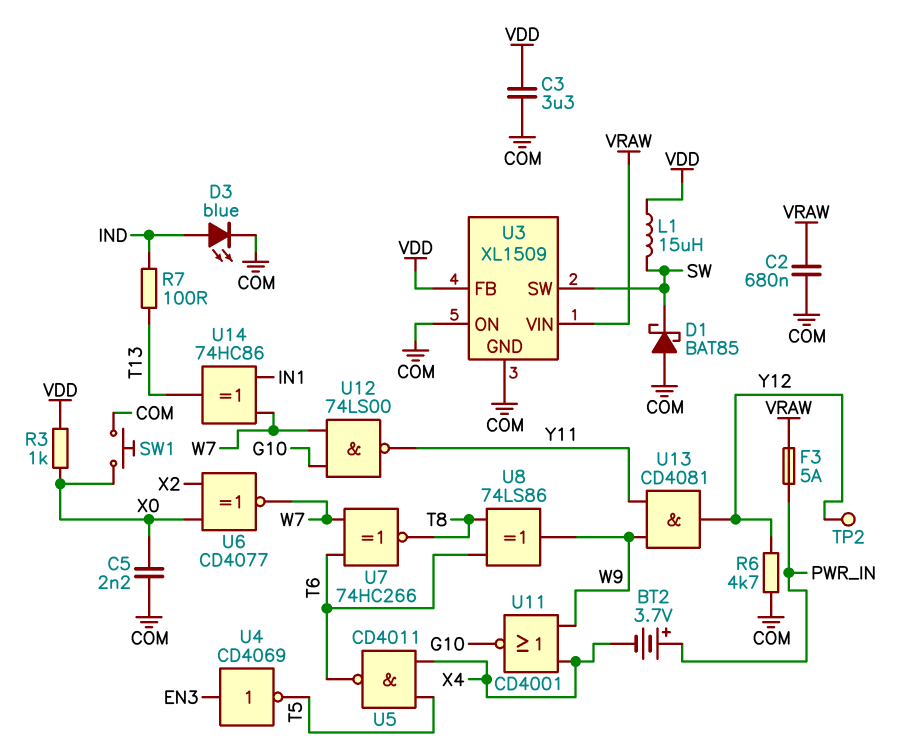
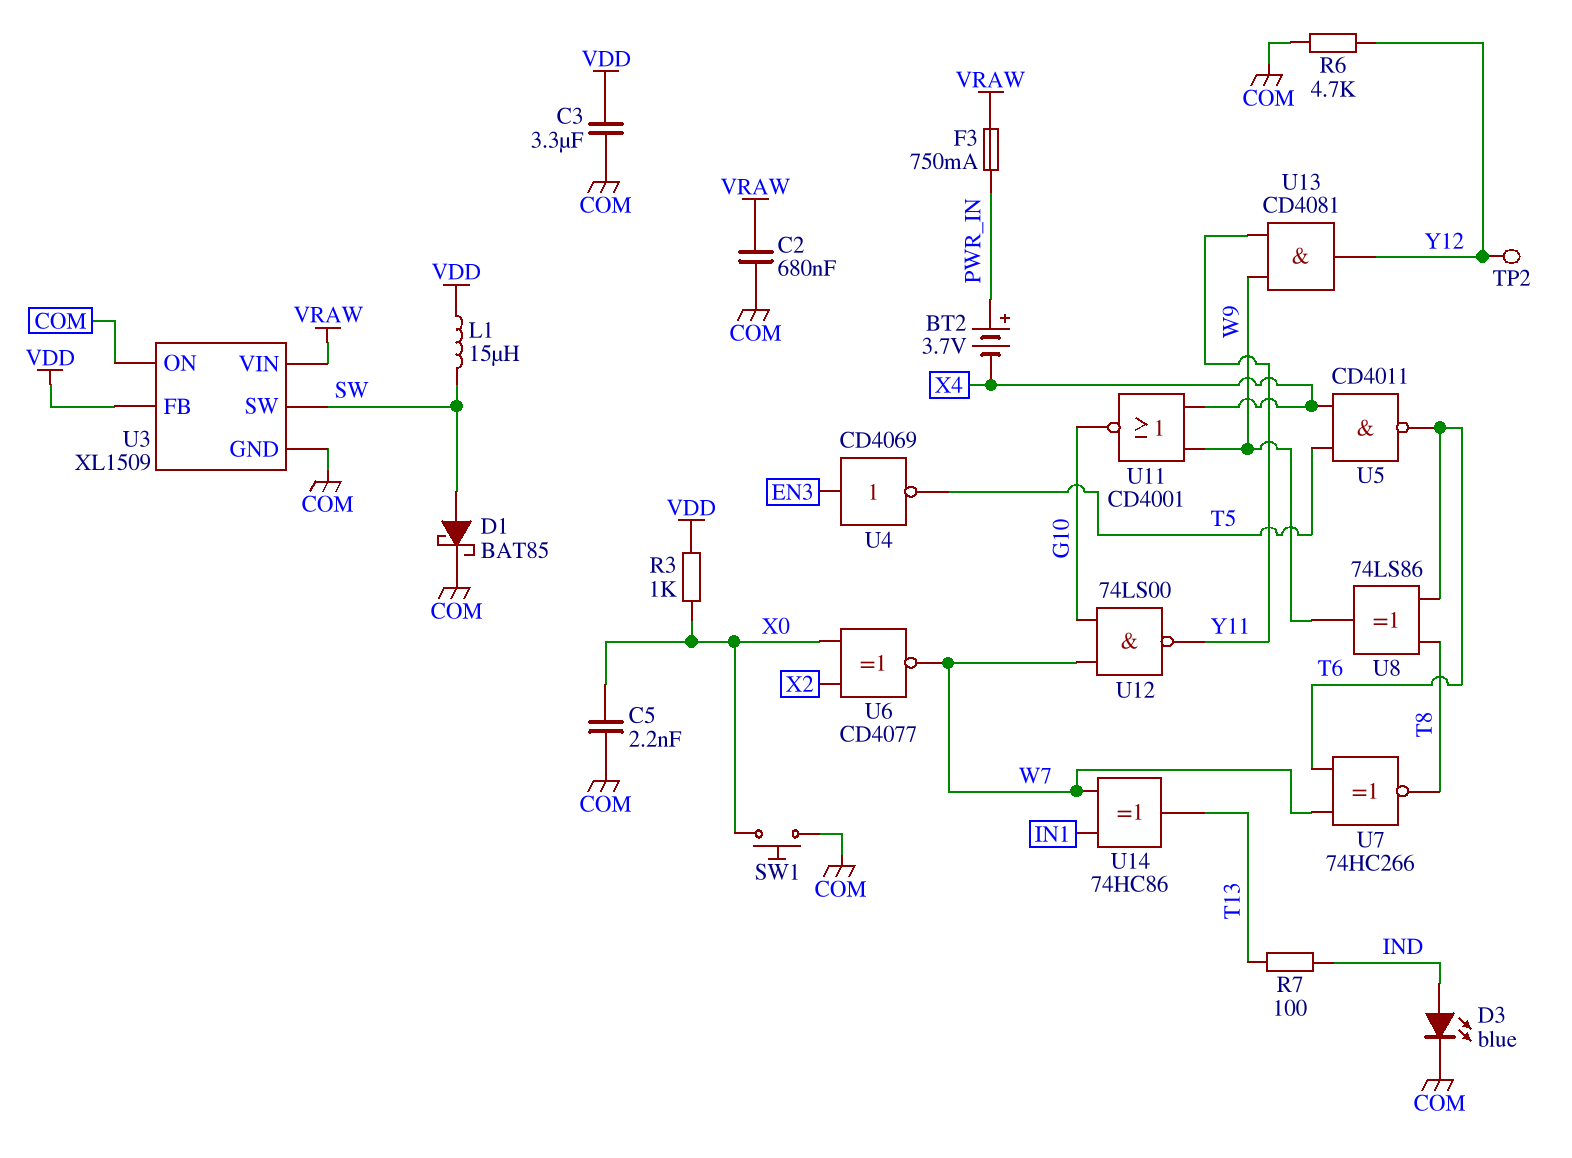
D1: schottky BAT85 (A COM, K SW) -> schottky BAT85 (A SW, K COM)
F3: 5A (PWR_IN, VRAW) -> 750mA (PWR_IN, VRAW)

